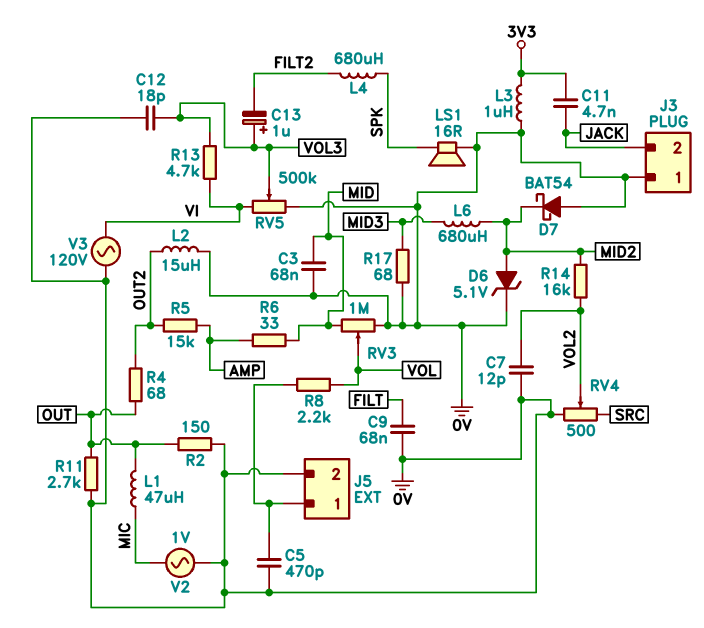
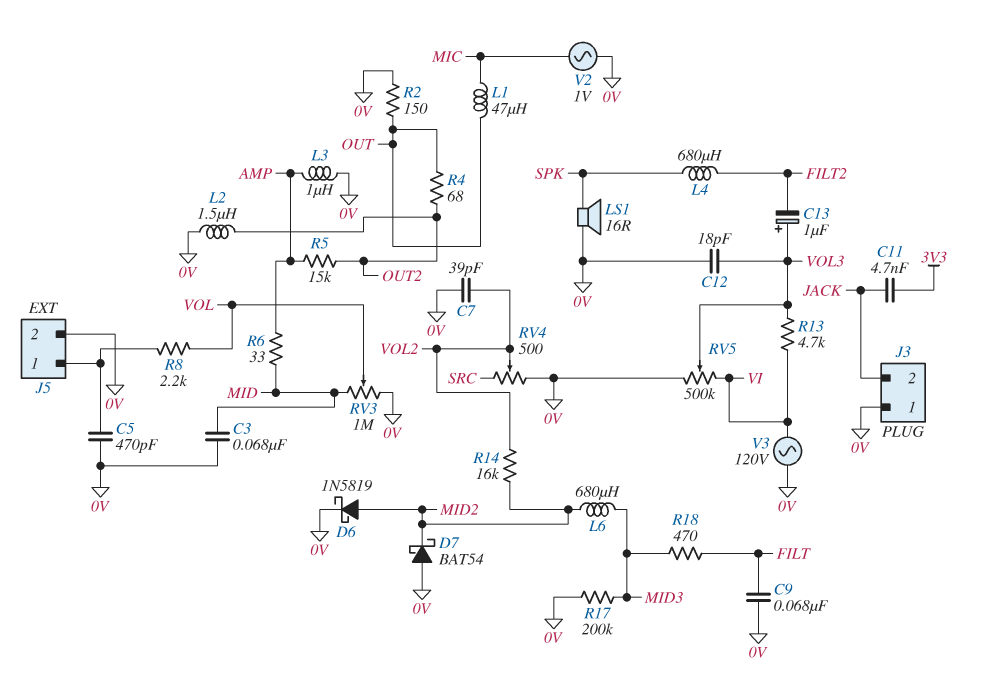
C7: 12pF (0V, VOL2) -> 39pF (0V, VOL2)
D6: zener 5.1V (A MID2, K 0V) -> schottky 1N5819 (A MID2, K 0V)
L2: 15uH (0V, OUT2) -> 1.5uH (0V, OUT2)
L3: 1uH (0V, 3V3) -> 1uH (0V, AMP)
R11: 2.7k (0V, OUT) -> none
R17: 68 (0V, MID3) -> 200k (0V, MID3)
R18: none -> 470 (FILT, MID3)

